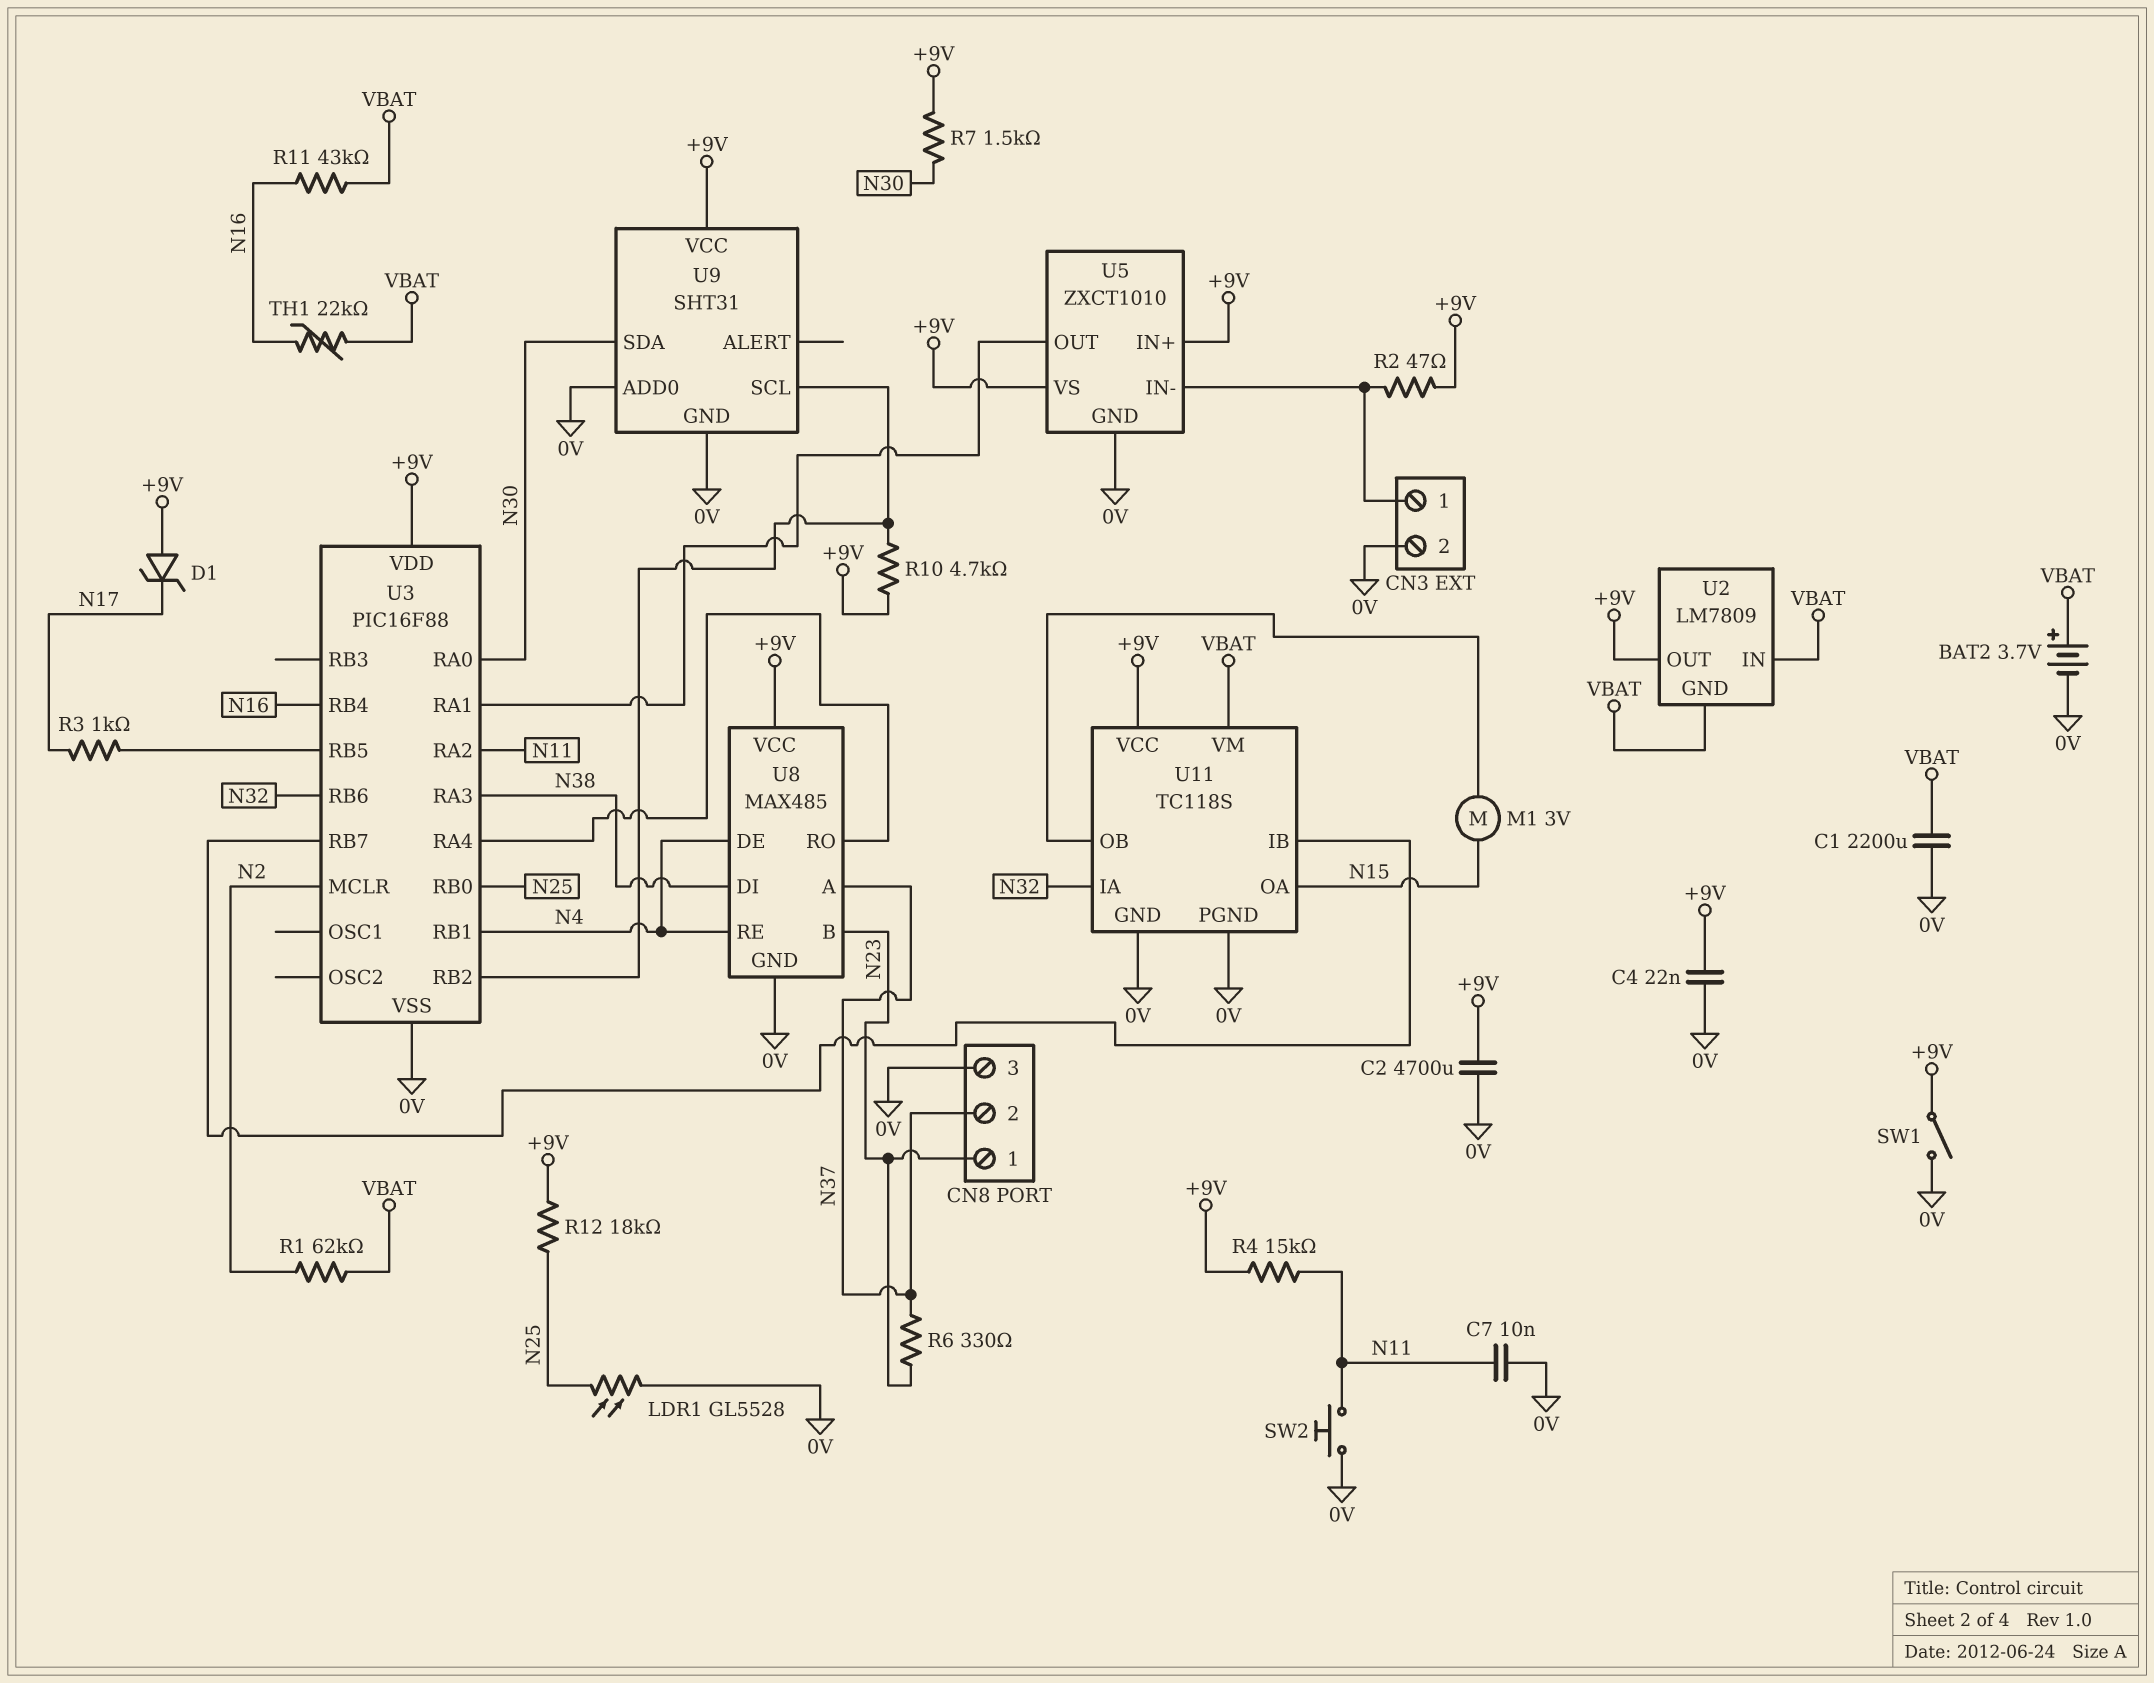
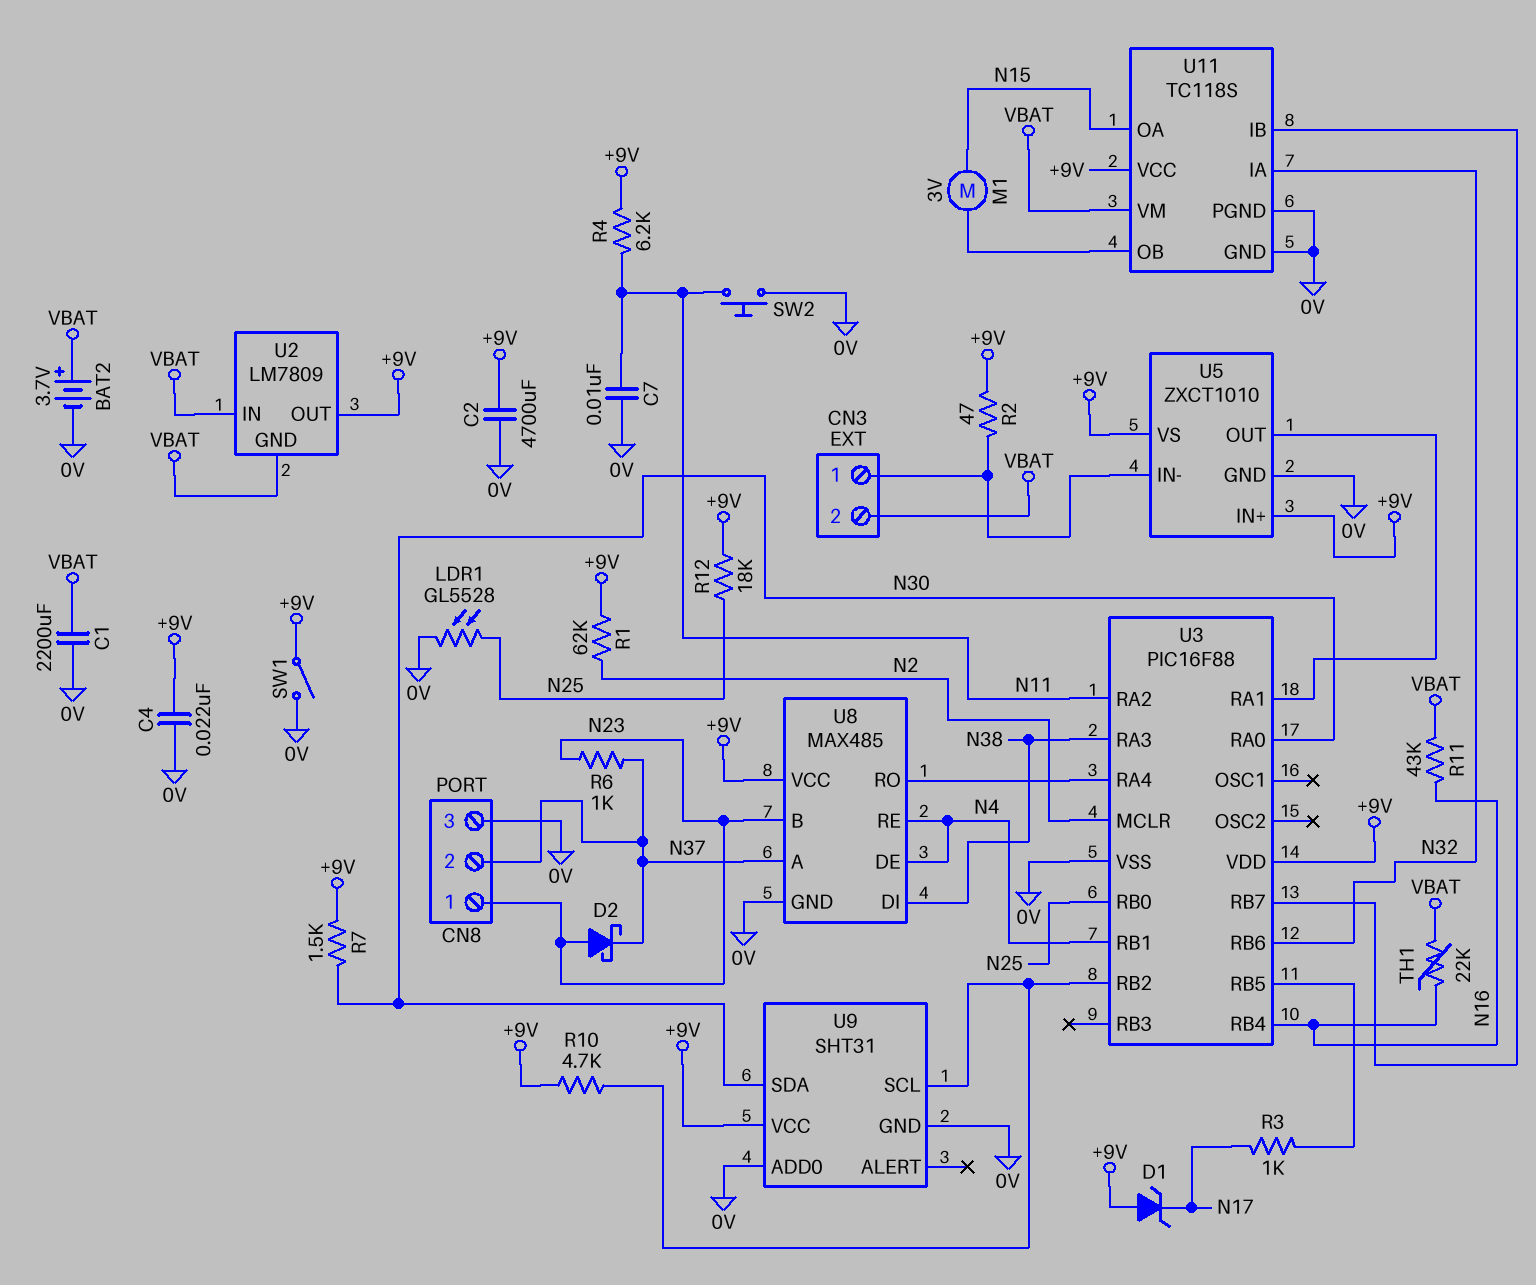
CN3 pin 2: 0V -> VBAT
D2: none -> schottky (A N23, K N37)
R1: 62k (N2, VBAT) -> 62k (+9V, N2)
R4: 15k (+9V, N11) -> 6.2k (+9V, N11)
R6: 330 (N23, N37) -> 1k (N23, N37)

